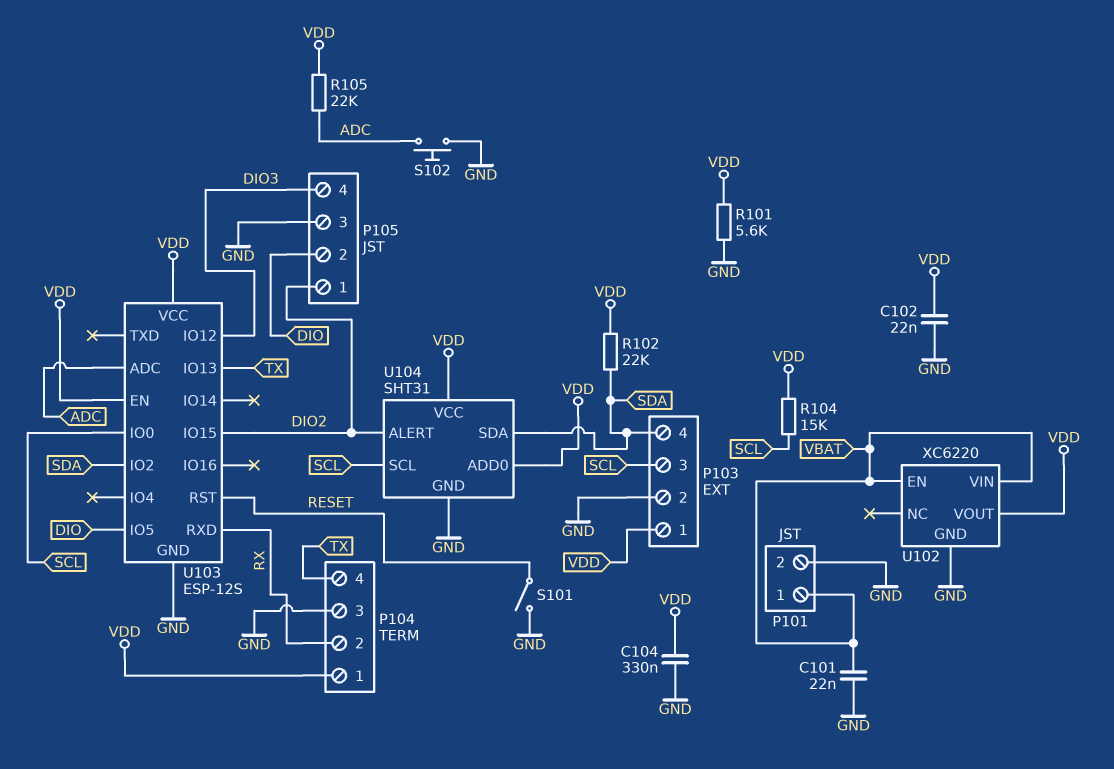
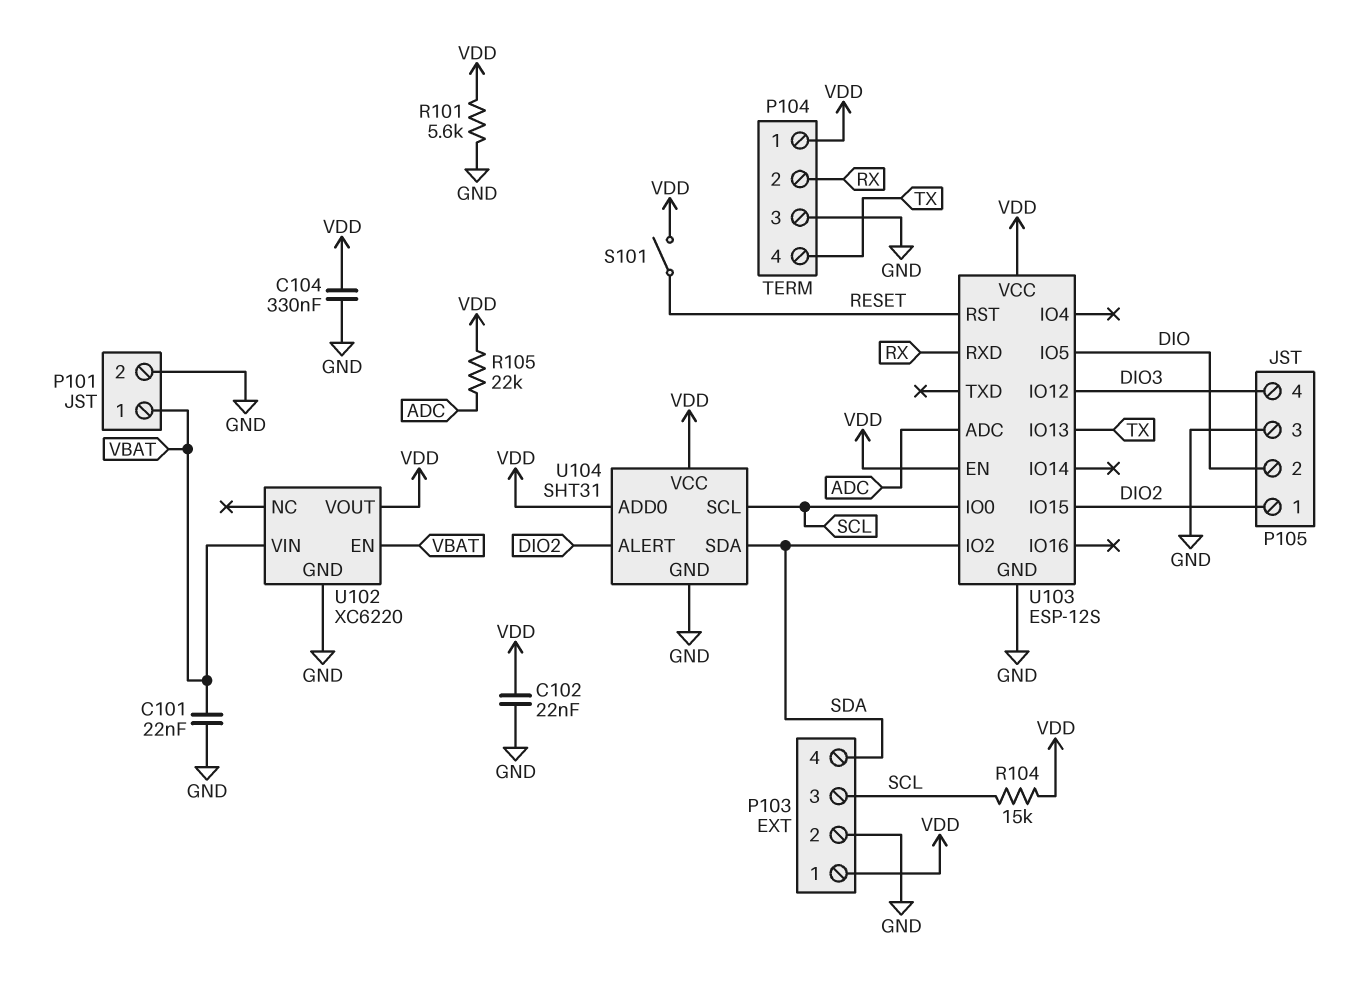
R102: 22k (SDA, VDD) -> none
S101: switch (GND, RESET) -> switch (RESET, VDD)
S102: button (ADC, GND) -> none

